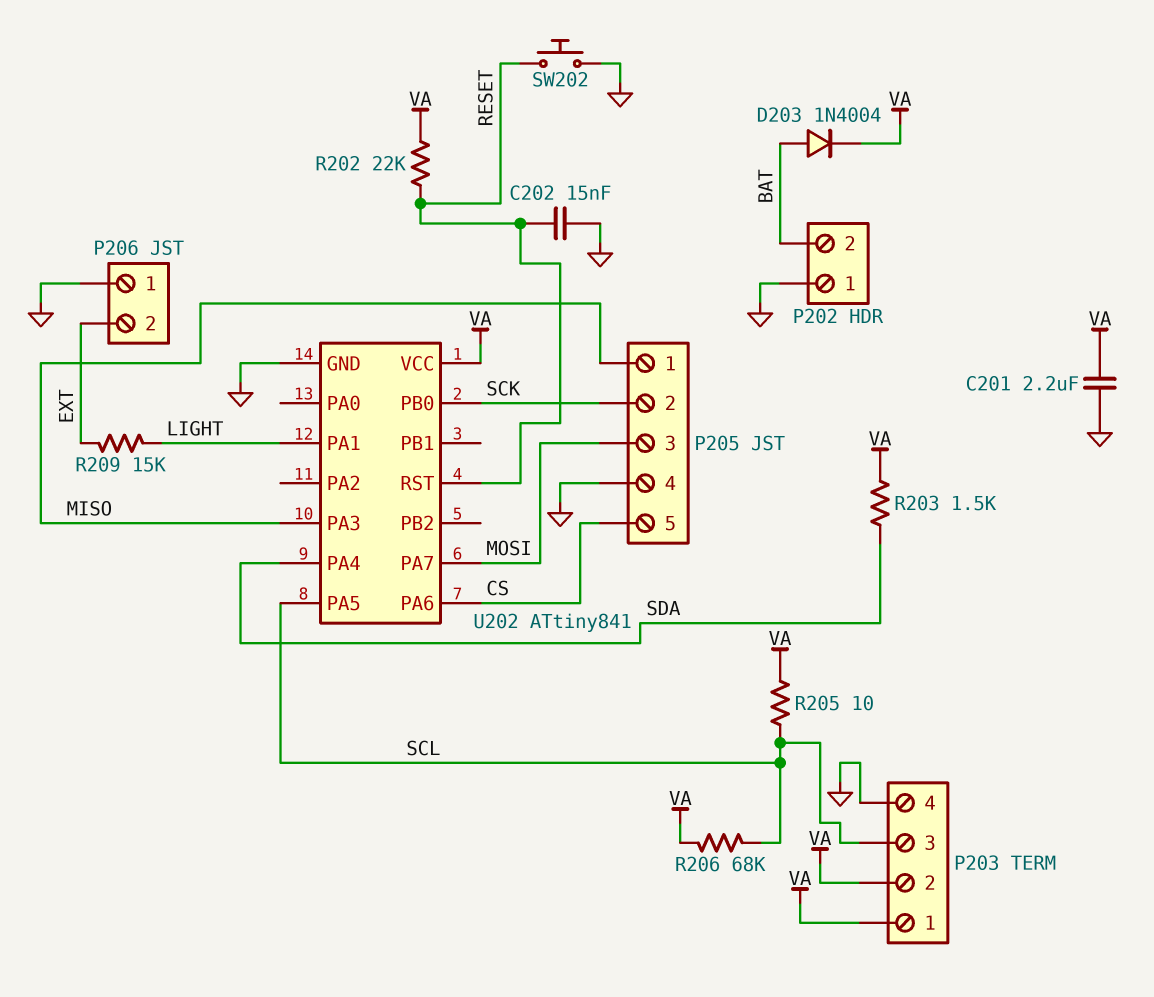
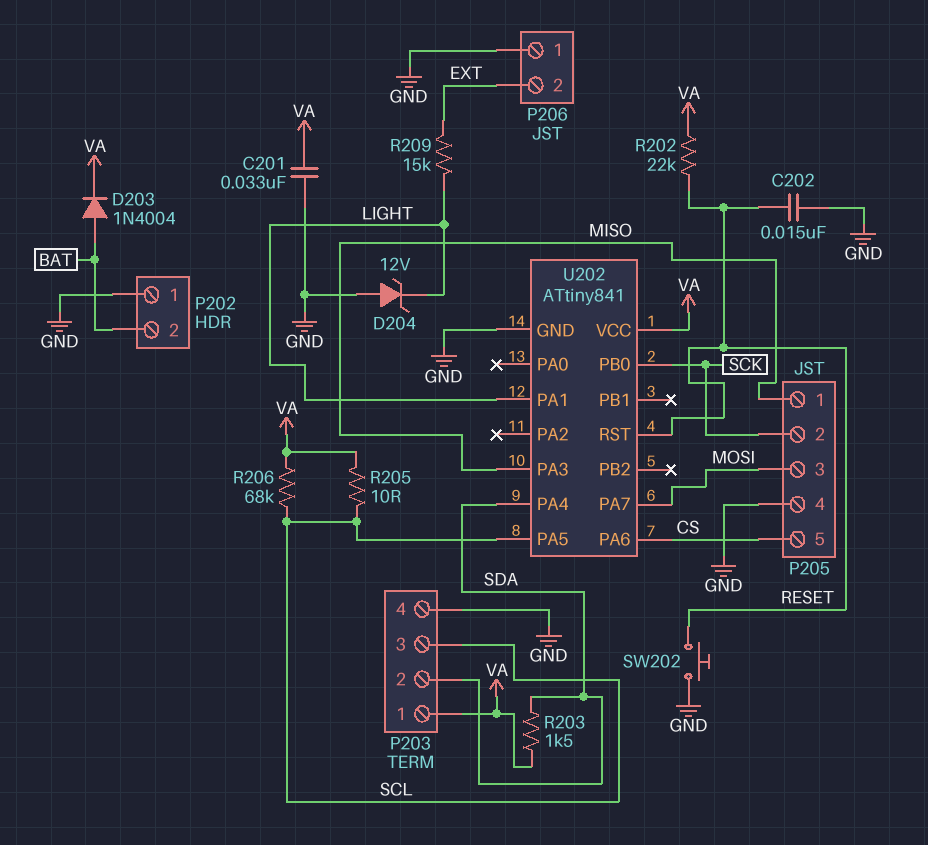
C201: 2.2uF (GND, VA) -> 33nF (GND, VA)
D204: none -> zener 12V (A GND, K LIGHT)
P203 pin 2: VA -> SDA

